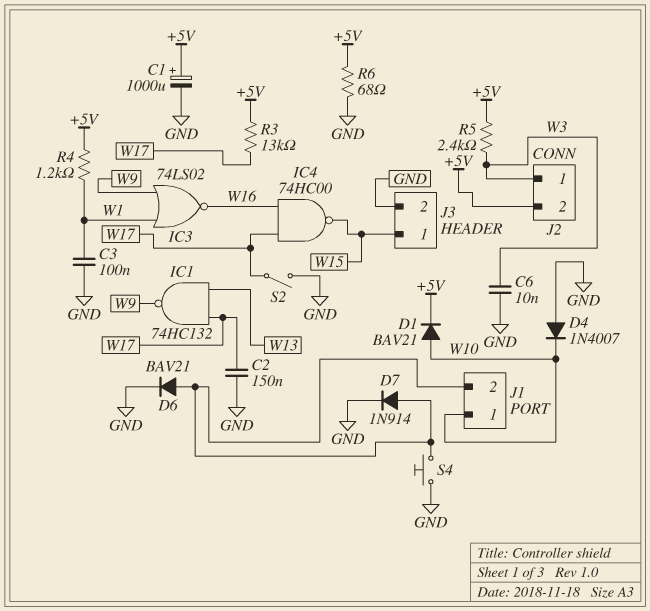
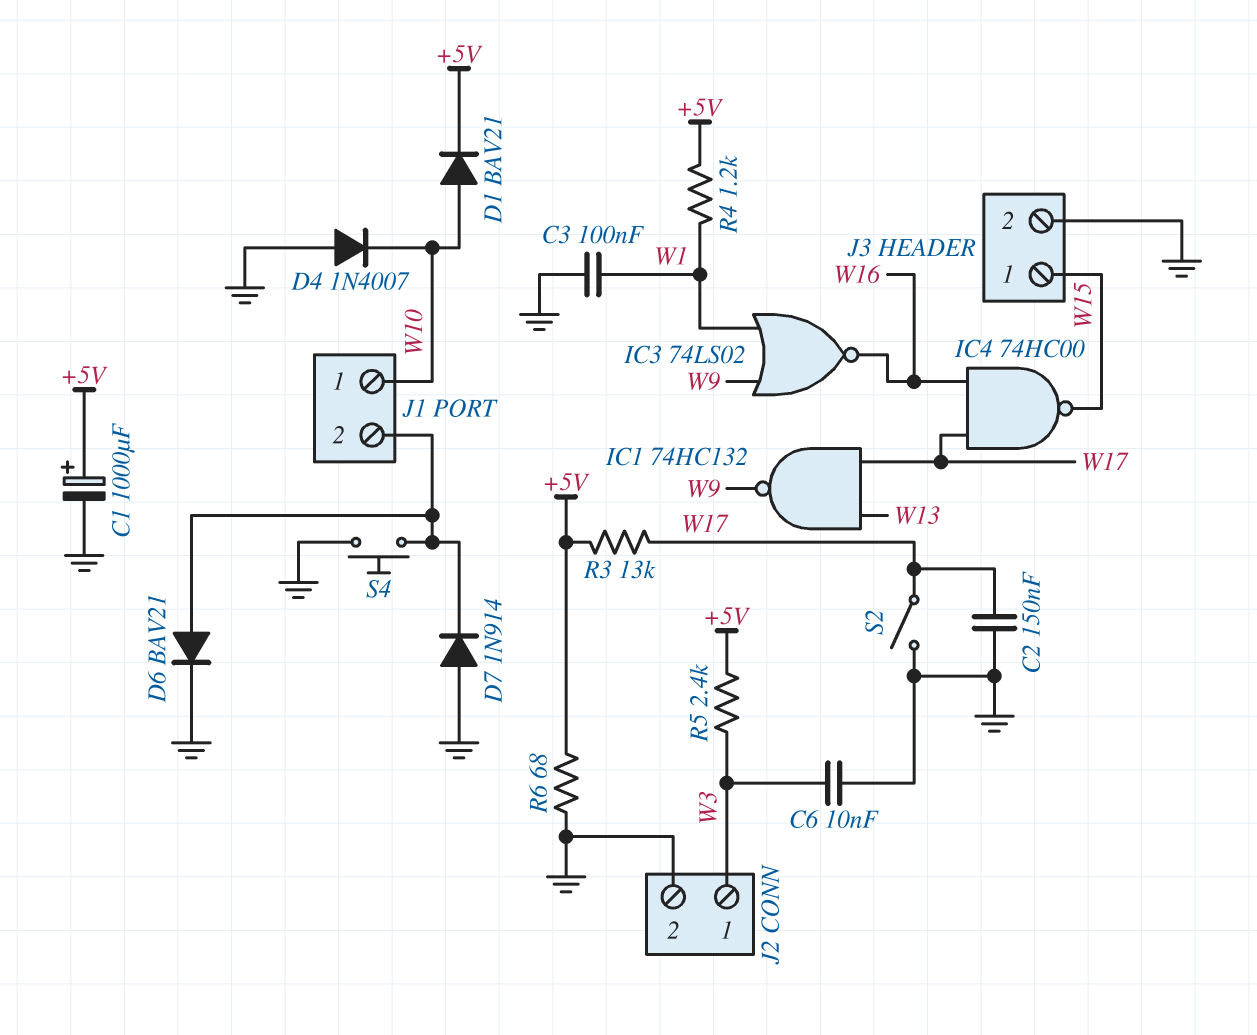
D7: diode 1N914 (A J1/2, K GND) -> diode 1N914 (A GND, K J1/2)
J2 pin 2: +5V -> GND

